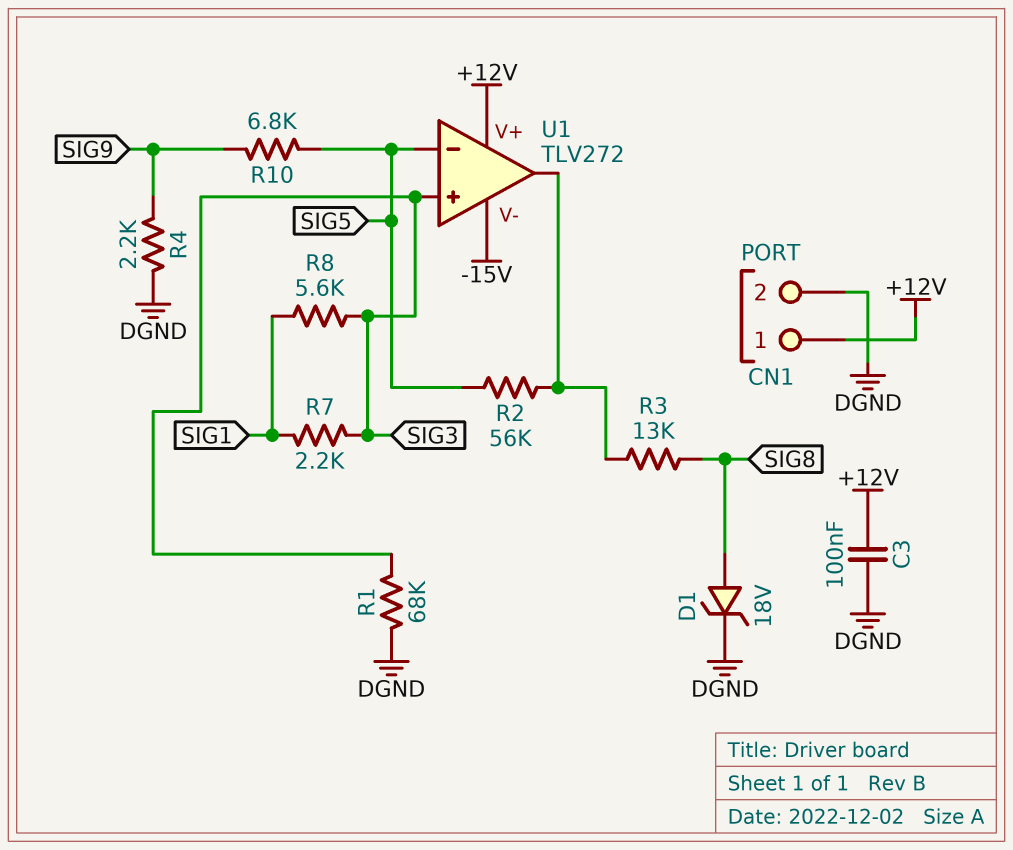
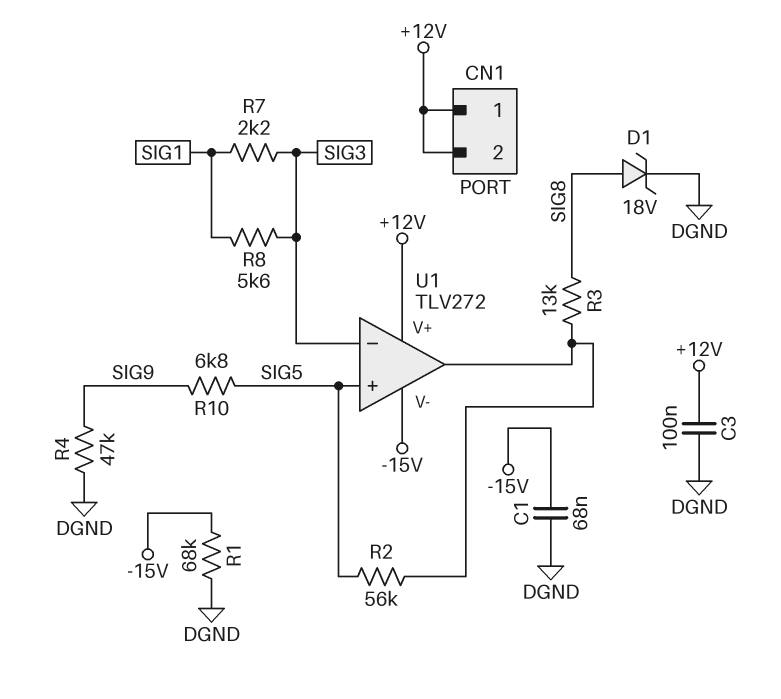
C1: none -> 68nF (-15V, DGND)
CN1 pin 2: DGND -> +12V
R1: 68k (DGND, SIG3) -> 68k (-15V, DGND)
R4: 2.2k (DGND, SIG9) -> 47k (DGND, SIG9)
U1 pin in+: SIG3 -> SIG5
U1 pin in-: SIG5 -> SIG3

